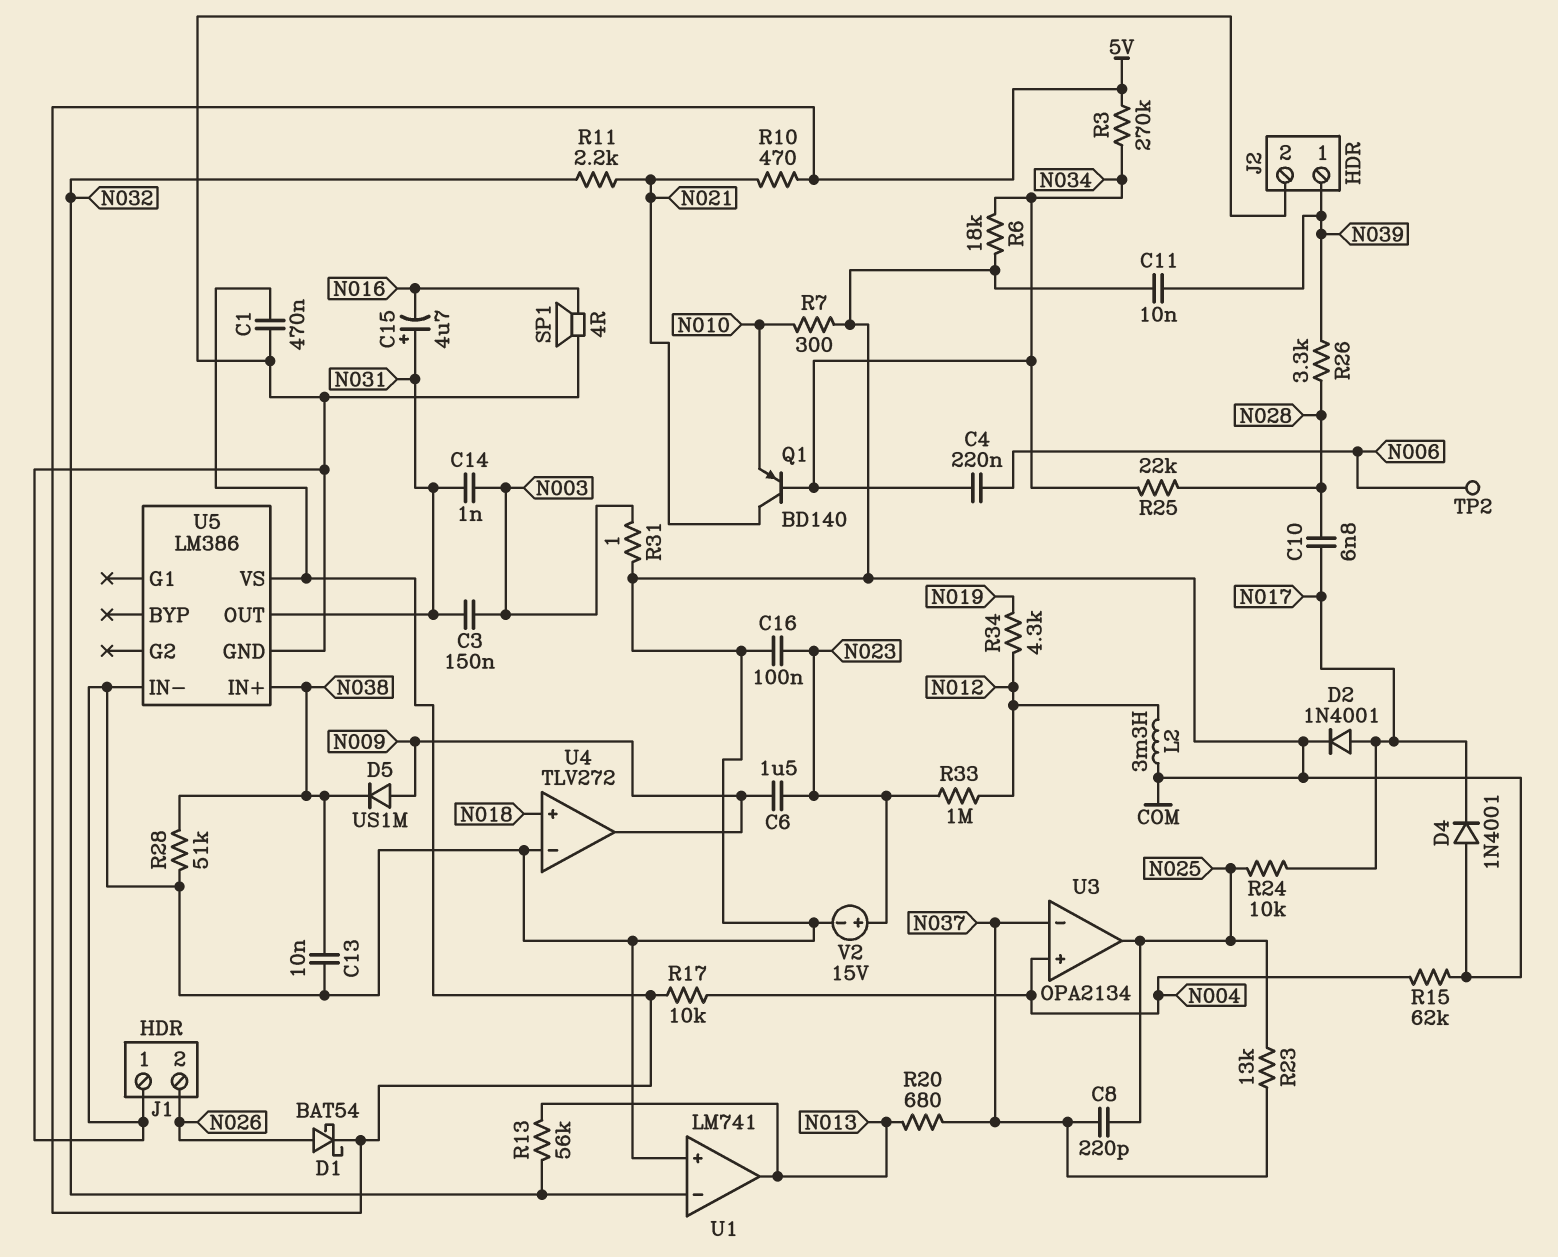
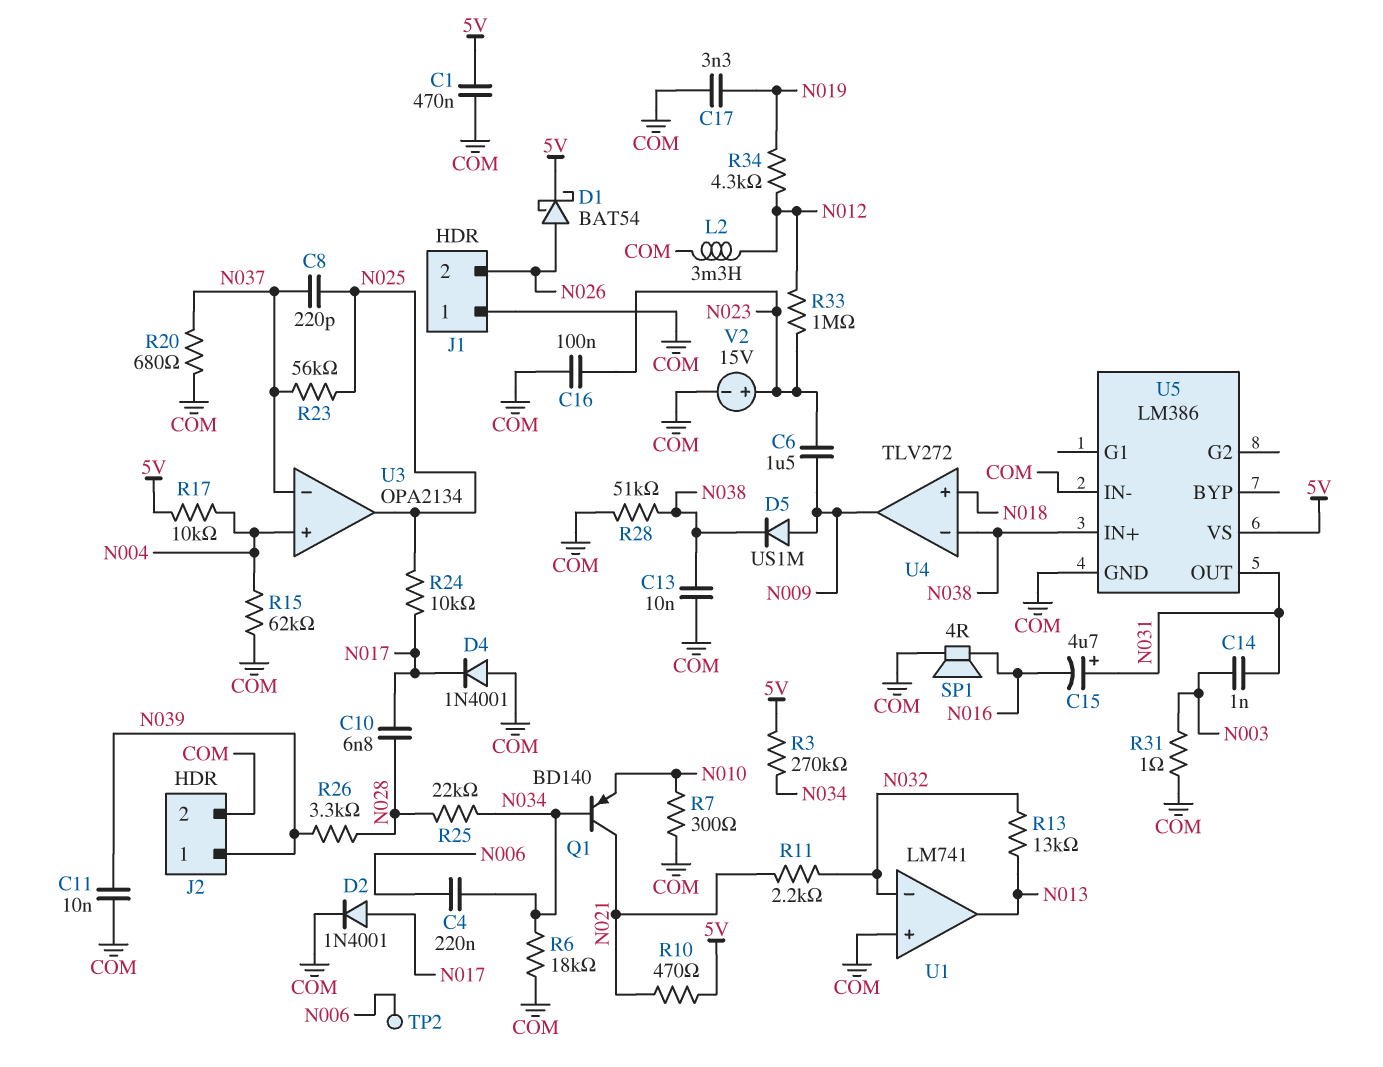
C3: 150nF (N003, N031) -> none
C17: none -> 3.3nF (COM, N019)
R13: 56k (N013, N032) -> 13k (N013, N032)
R20: 680 (N013, N037) -> 680 (COM, N037)
R23: 13k (N025, N037) -> 56k (N025, N037)
U4 pin in-: COM -> N038

